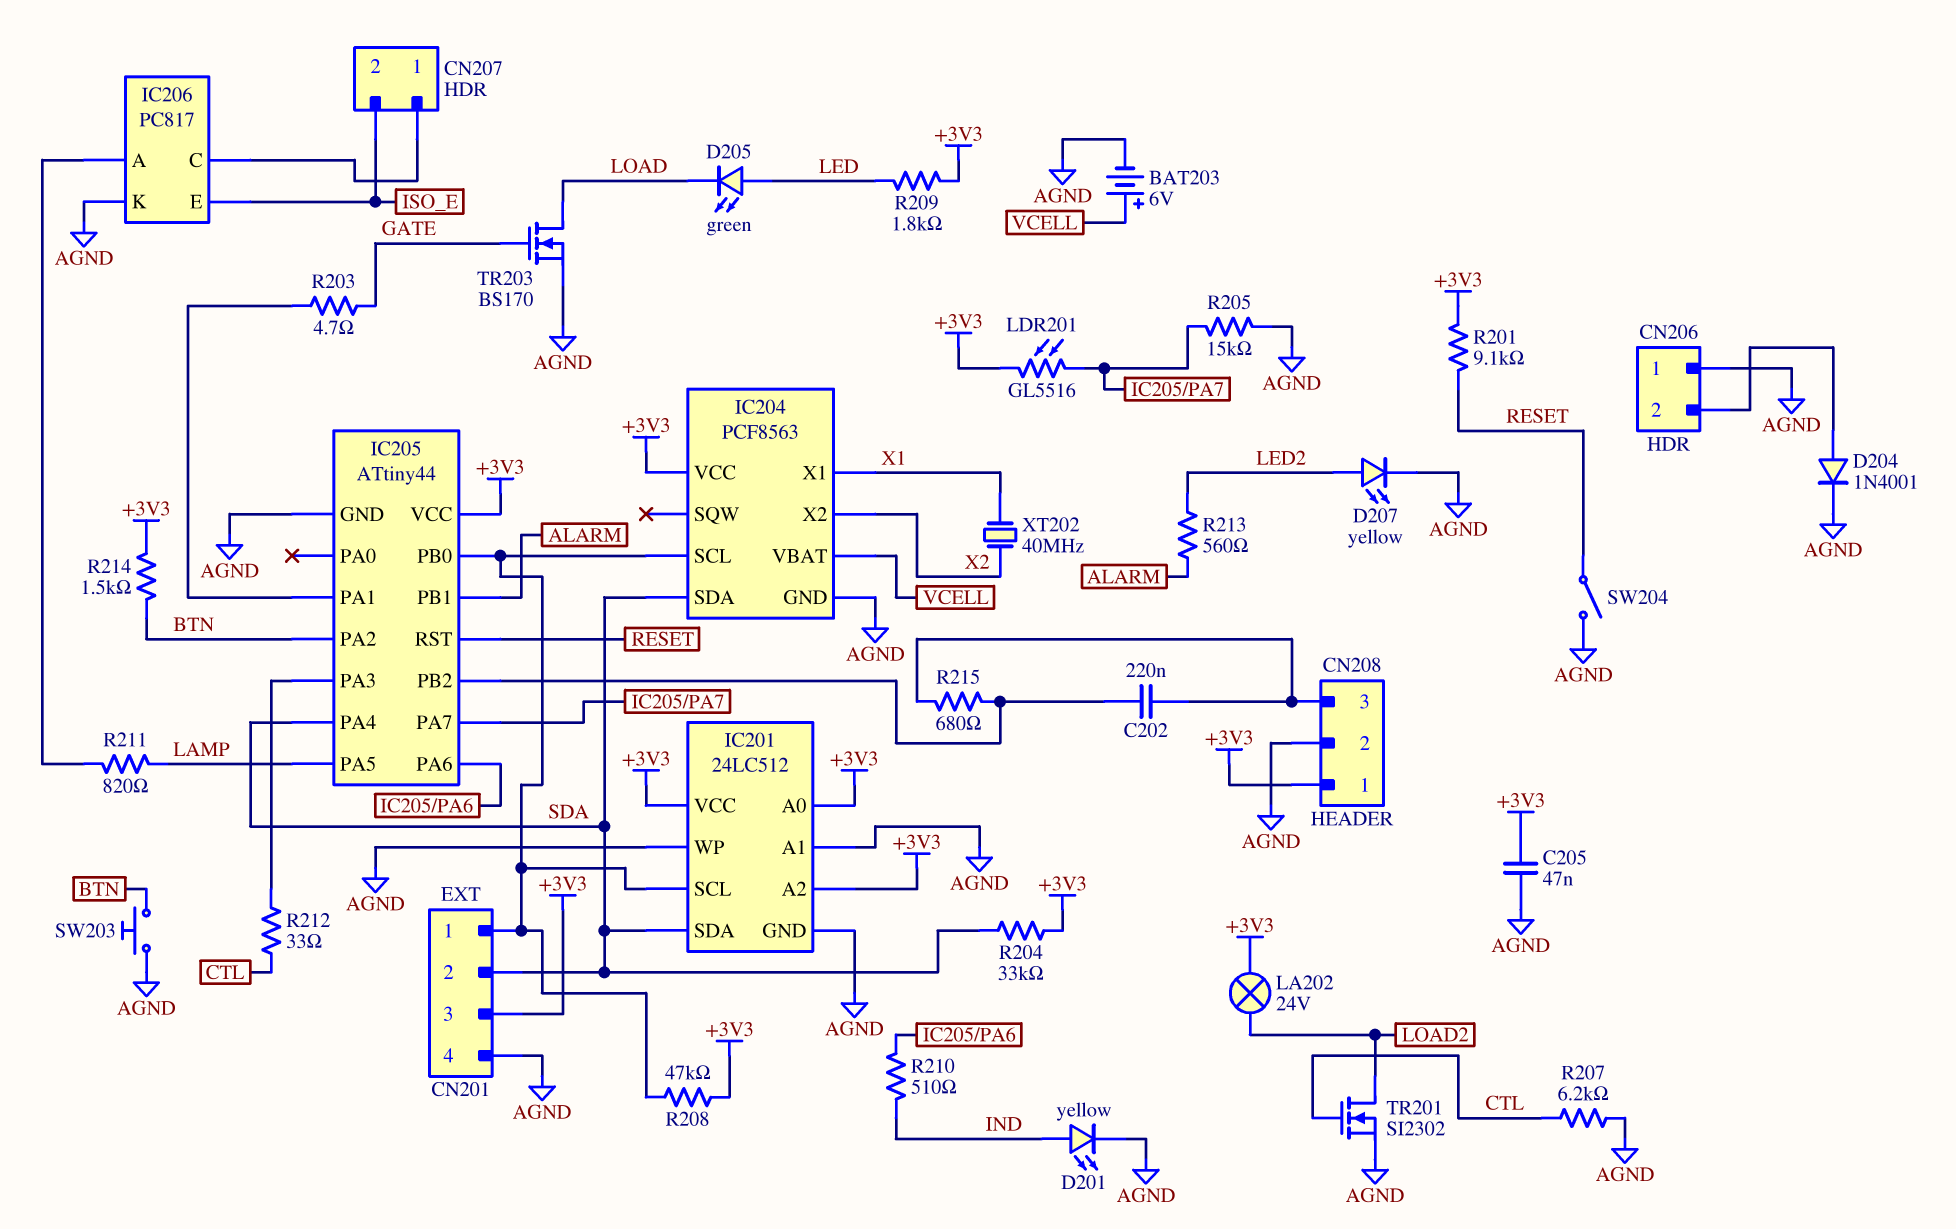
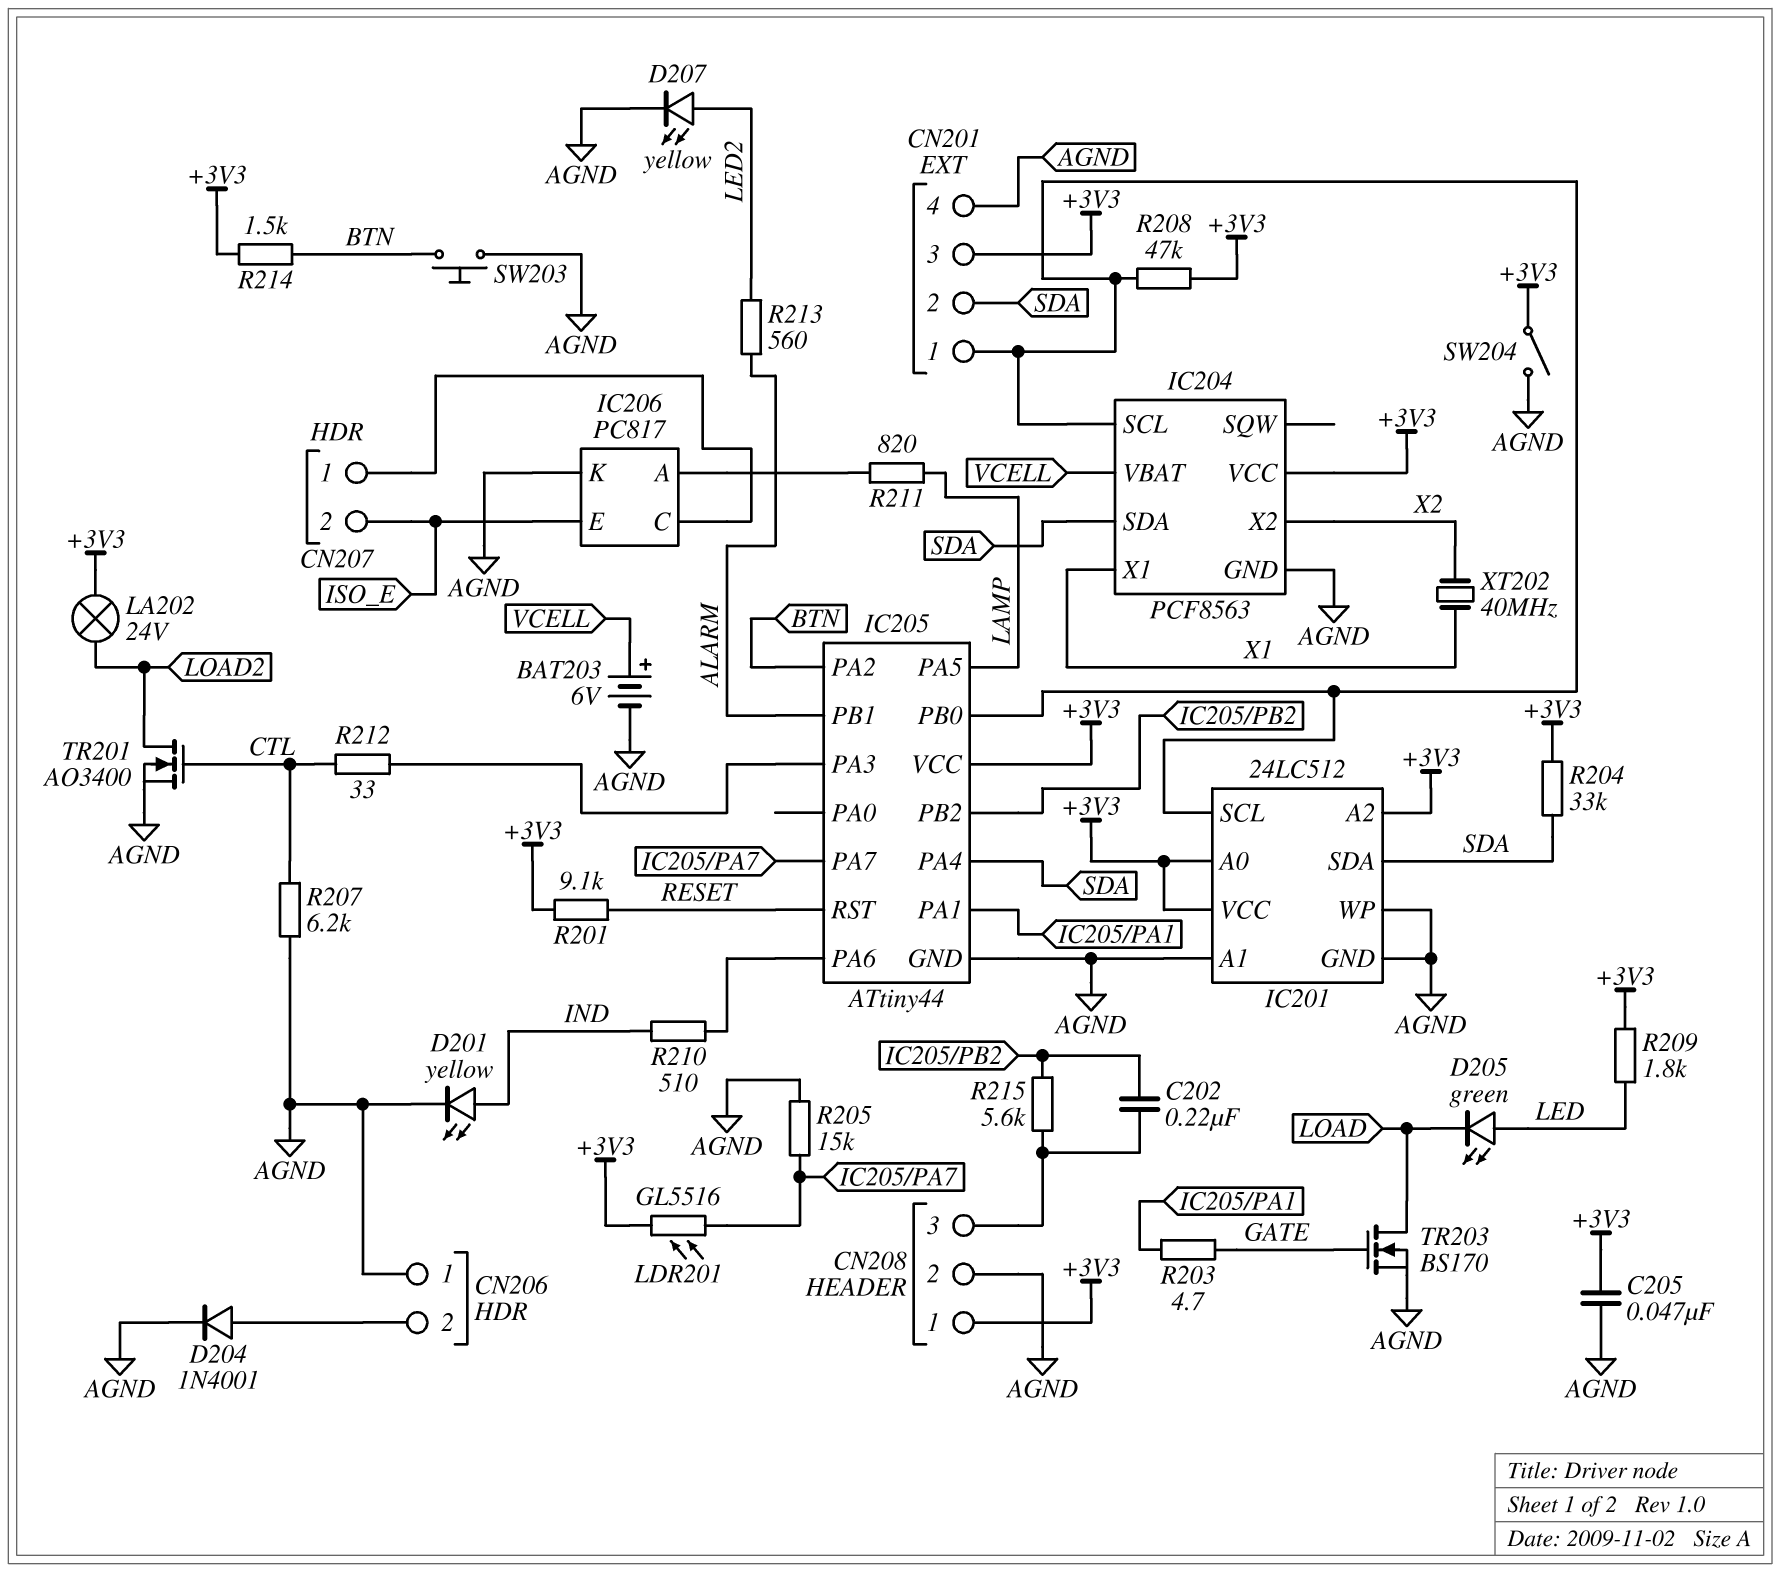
R215: 680 (CN208/3, IC205/PB2) -> 5.6k (CN208/3, IC205/PB2)
SW204: switch (AGND, RESET) -> switch (+3V3, AGND)
TR201: NMOS SI2302 (G CTL, D LOAD2, S AGND) -> NMOS AO3400 (G CTL, D LOAD2, S AGND)

